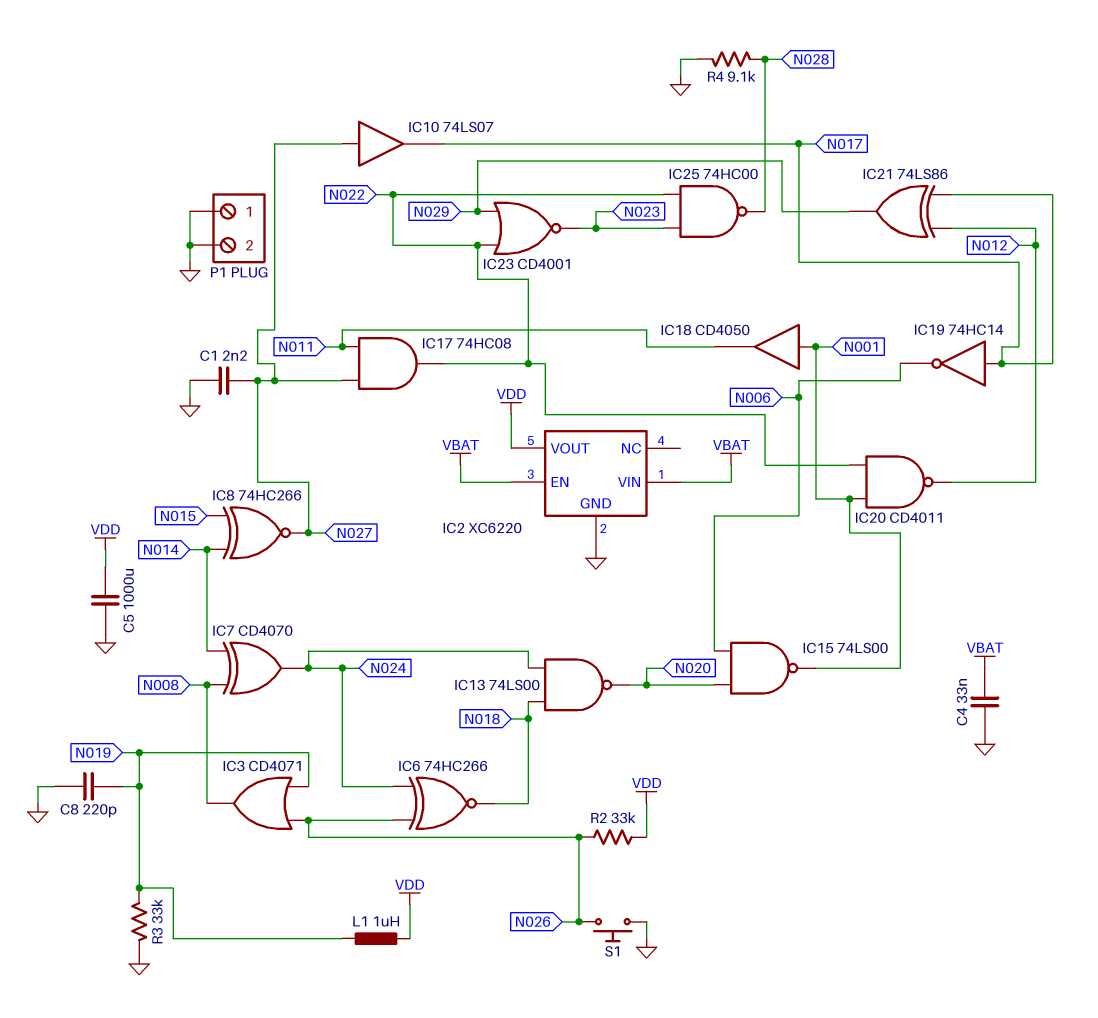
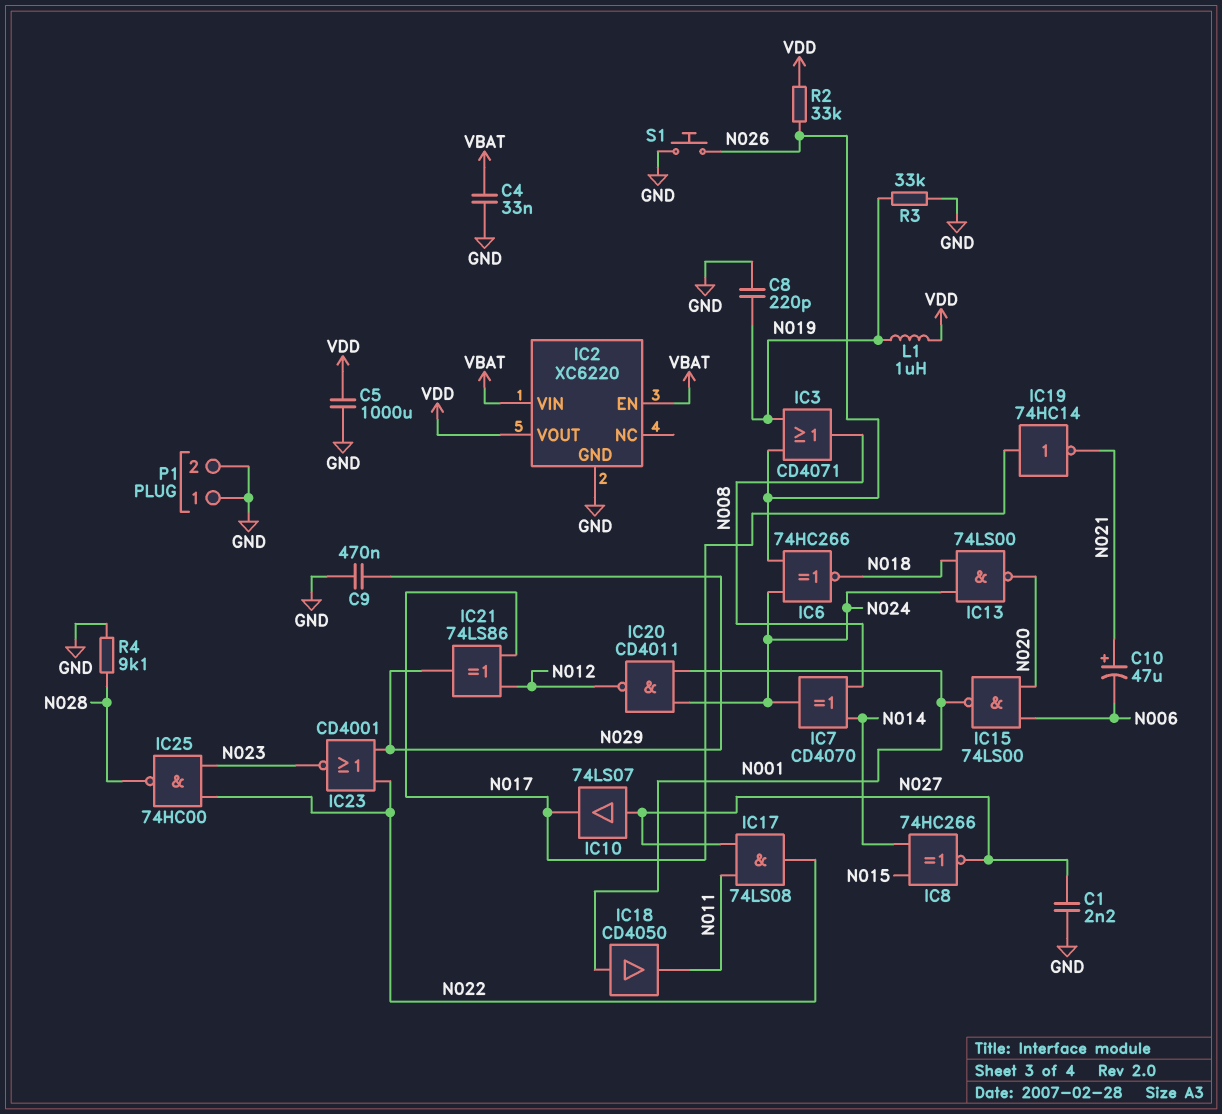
C9: none -> 470nF (GND, N029)
C10: none -> 47uF (plus N021, minus N006)
IC17: AND 74HC08 (in N011, in N027, out N022) -> AND 74LS08 (in N011, in N027, out N022)
IC19: NOT 74HC14 (in N017, out N006) -> NOT 74HC14 (in N017, out N021)
IC20: NAND CD4011 (in N001, in N022, out N012) -> NAND CD4011 (in N001, in N024, out N012)

